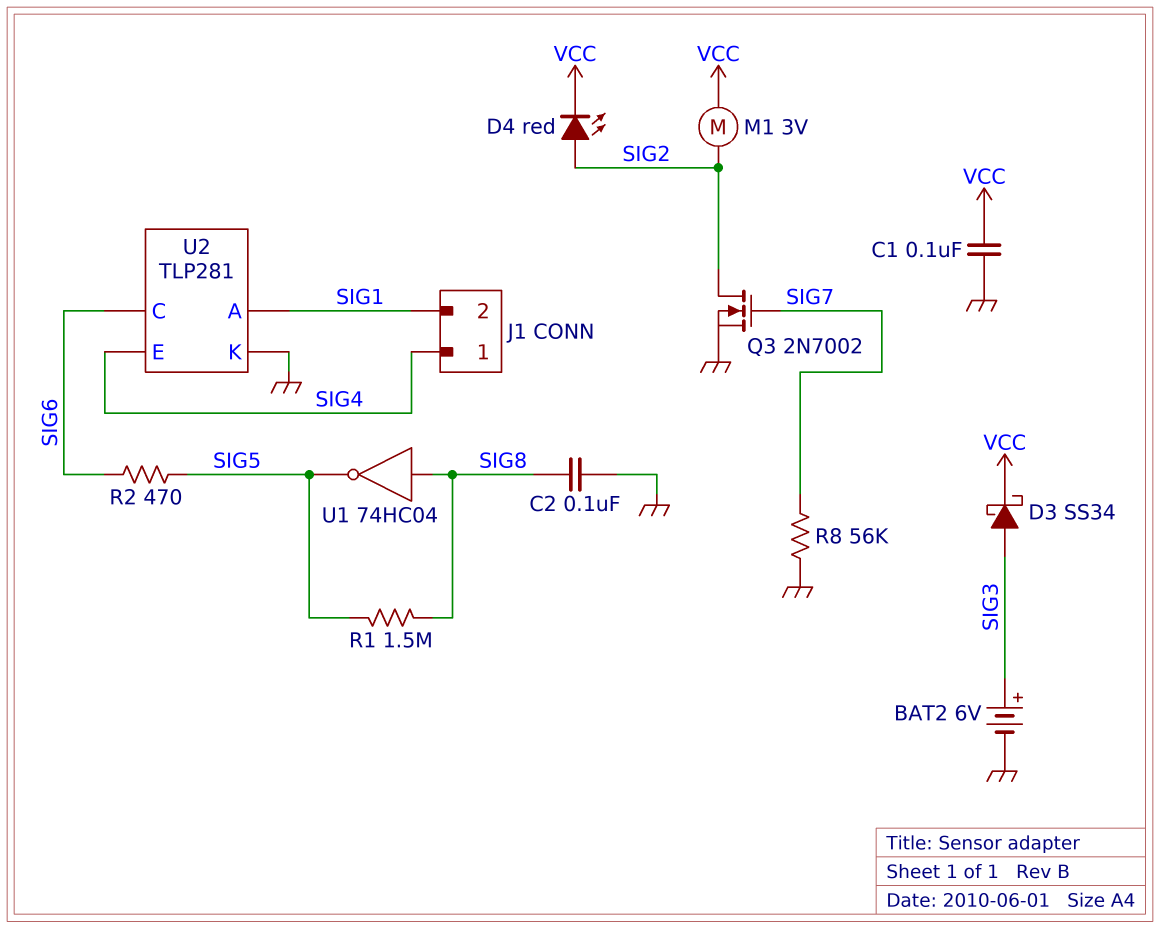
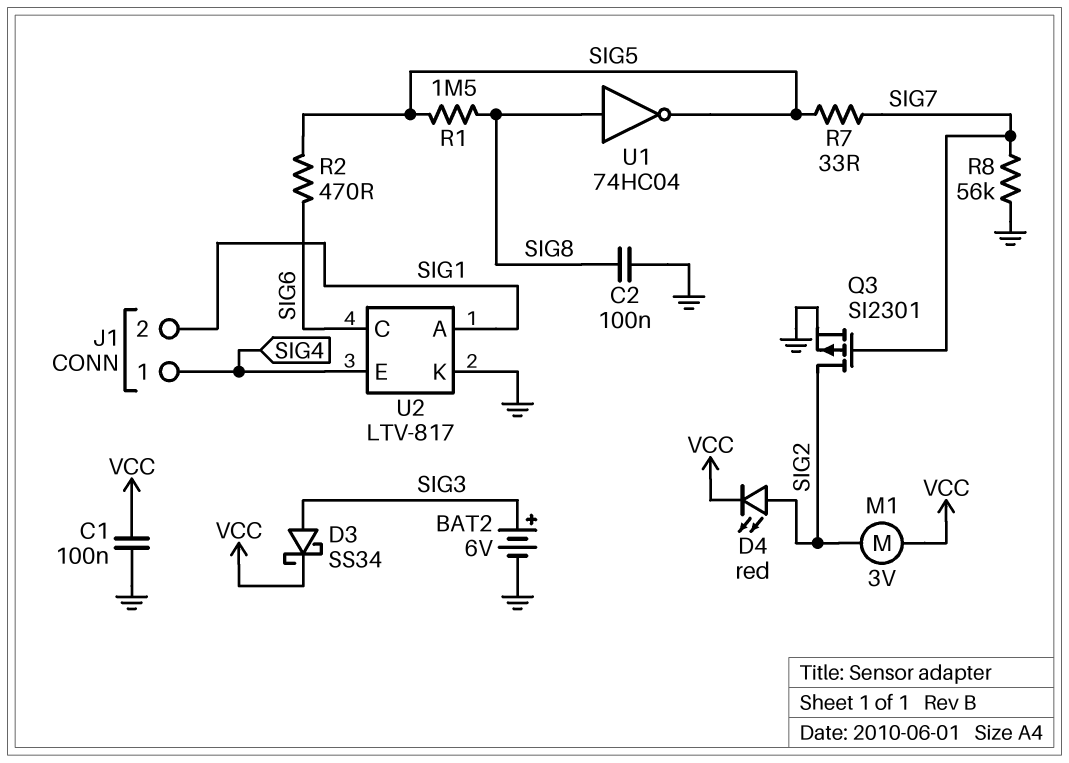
Q3: NMOS 2N7002 (G SIG7, D SIG2, S GND) -> PMOS SI2301 (G SIG7, D SIG2, S GND)
R7: none -> 33 (SIG5, SIG7)
U2: TLP281 -> LTV-817

